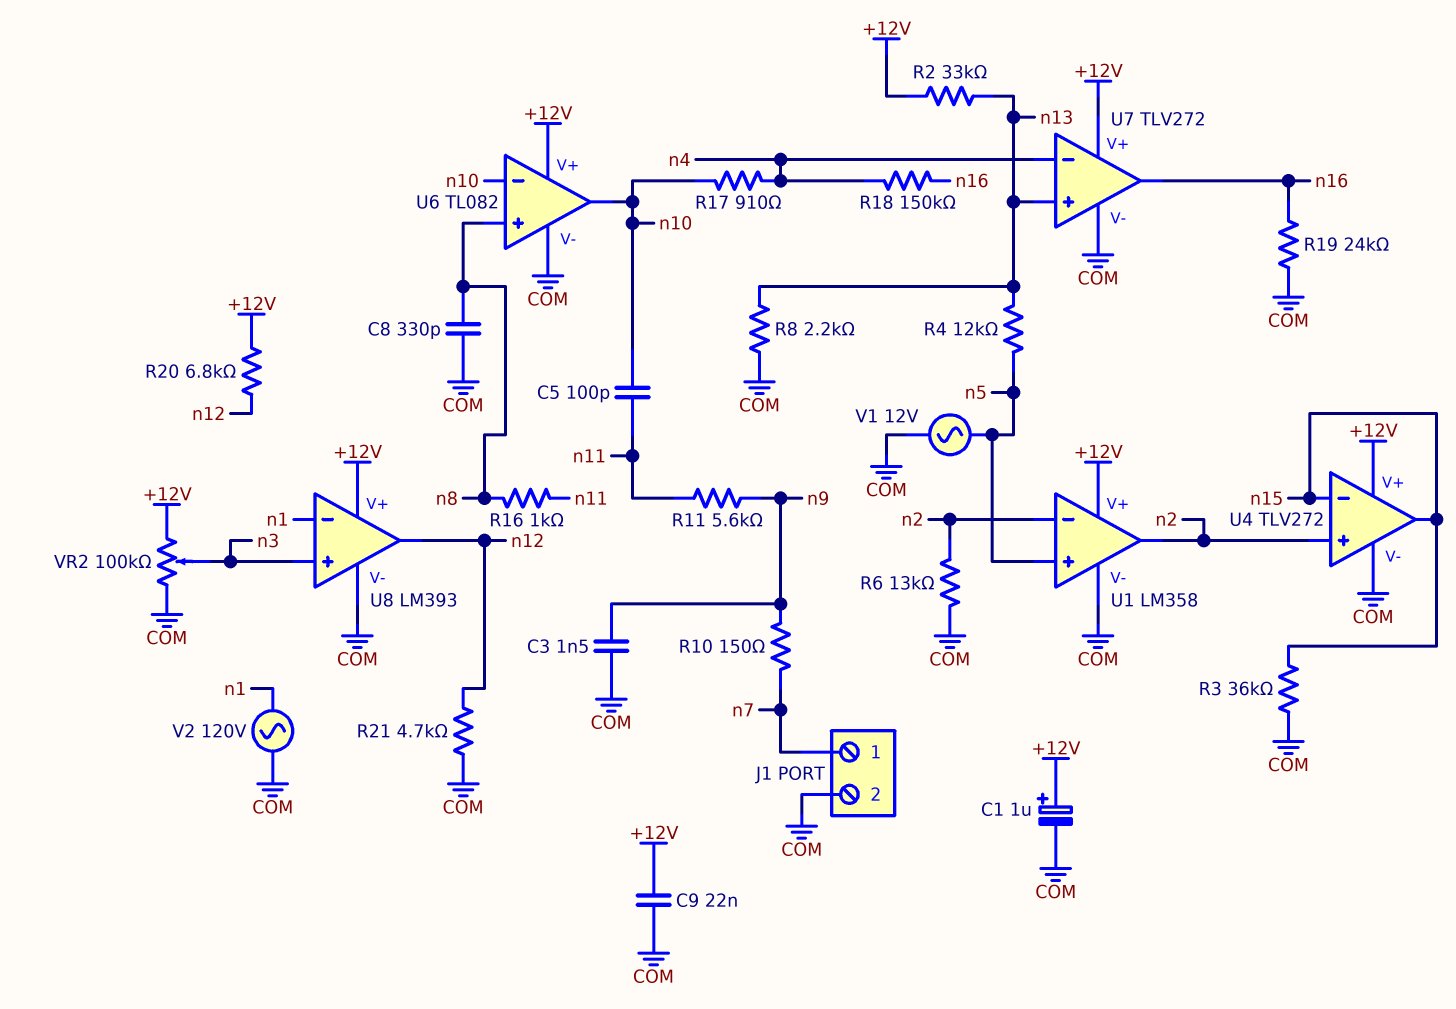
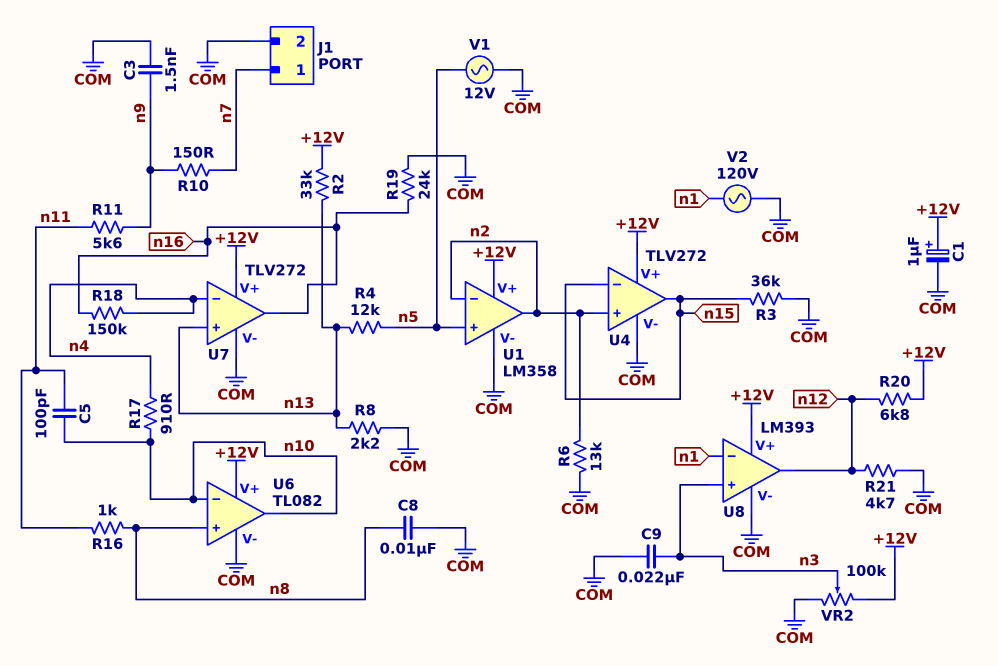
C8: 330pF (COM, n8) -> 10nF (COM, n8)
C9: 22nF (+12V, COM) -> 22nF (COM, n3)

